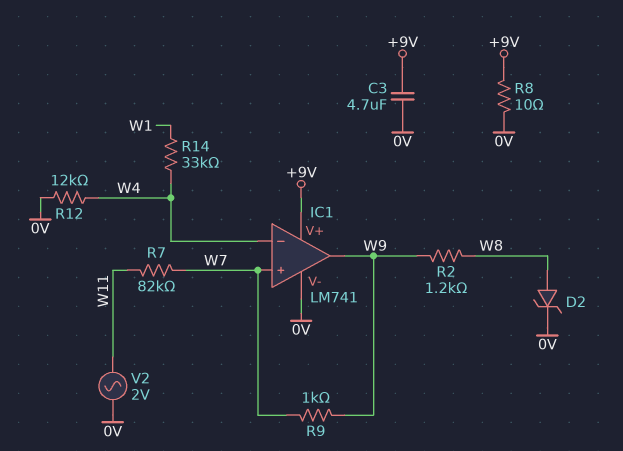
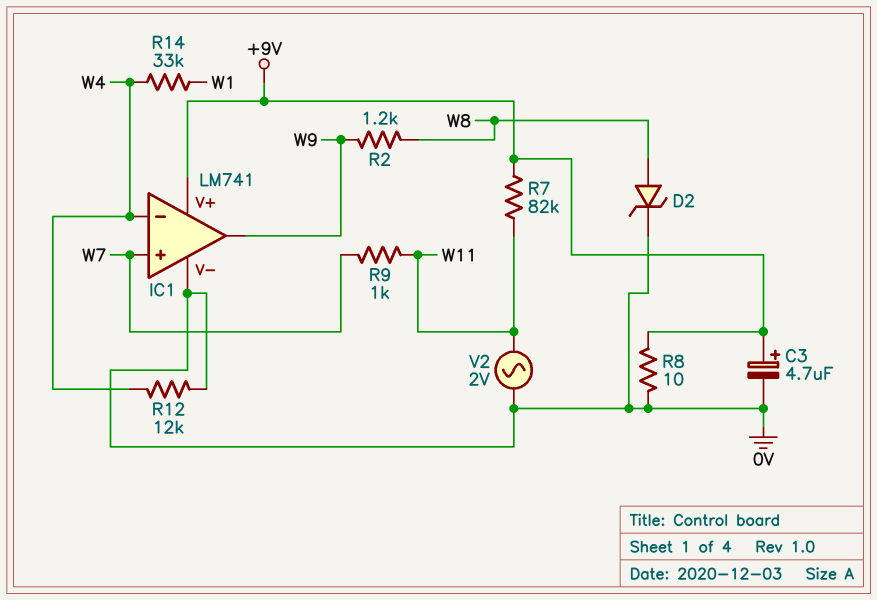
C3: 4.7uF (+9V, 0V) -> 4.7uF (plus +9V, minus 0V)
R7: 82k (W7, W11) -> 82k (+9V, W11)
R9: 1k (W7, W9) -> 1k (W7, W11)

